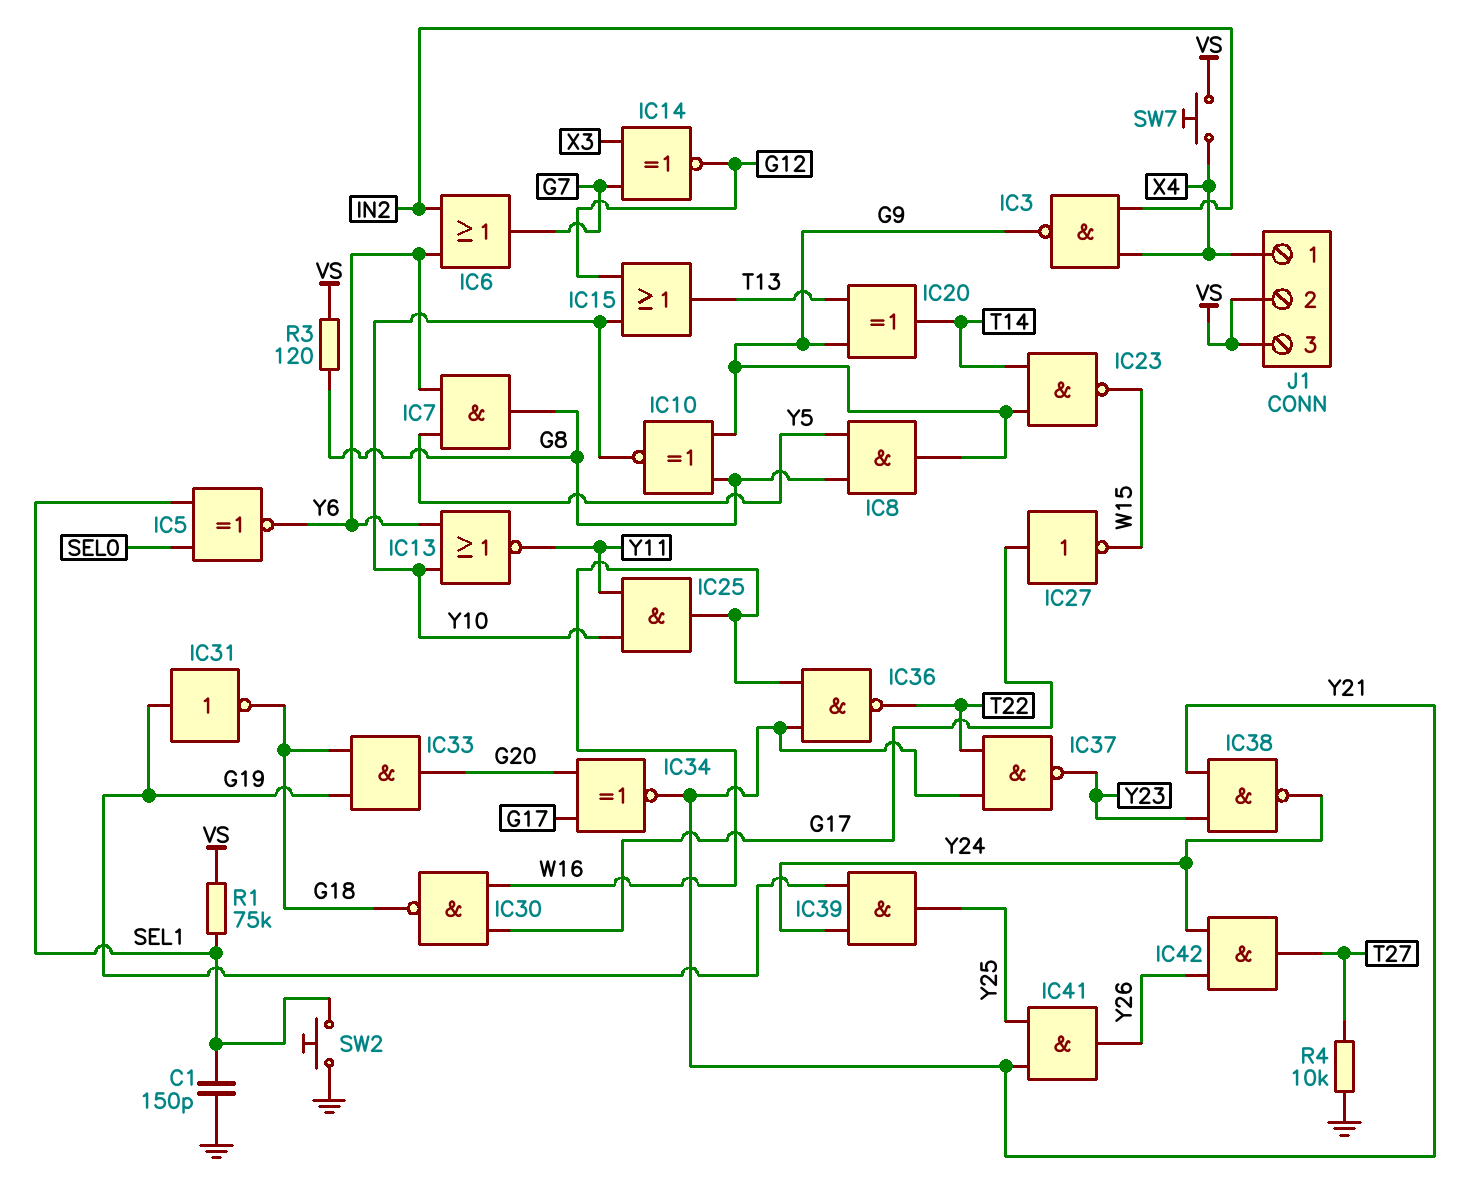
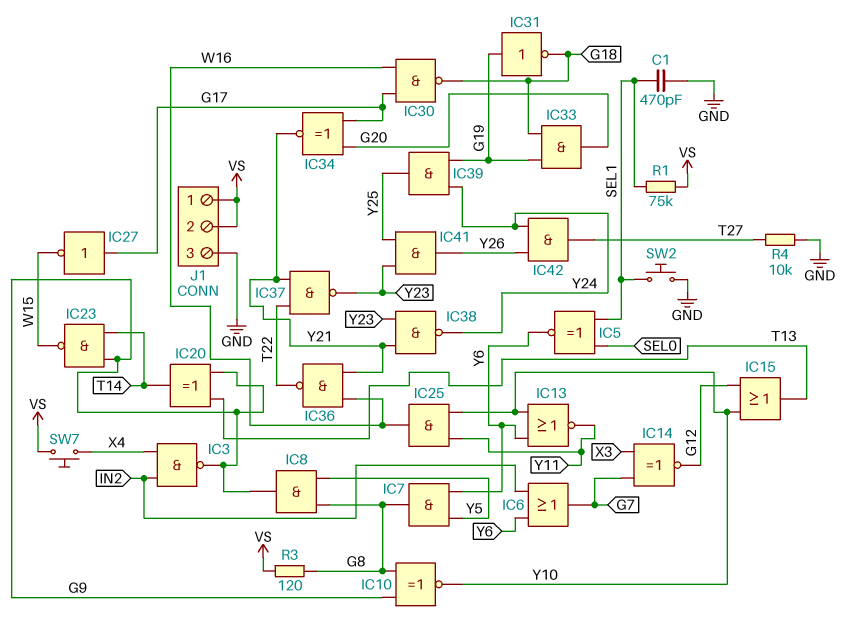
C1: 150pF (GND, SEL1) -> 470pF (GND, SEL1)
IC41: AND (in Y21, in Y25, out Y26) -> AND (in Y23, in Y25, out Y26)
J1 pin 1: X4 -> VS
J1 pin 3: VS -> GND

